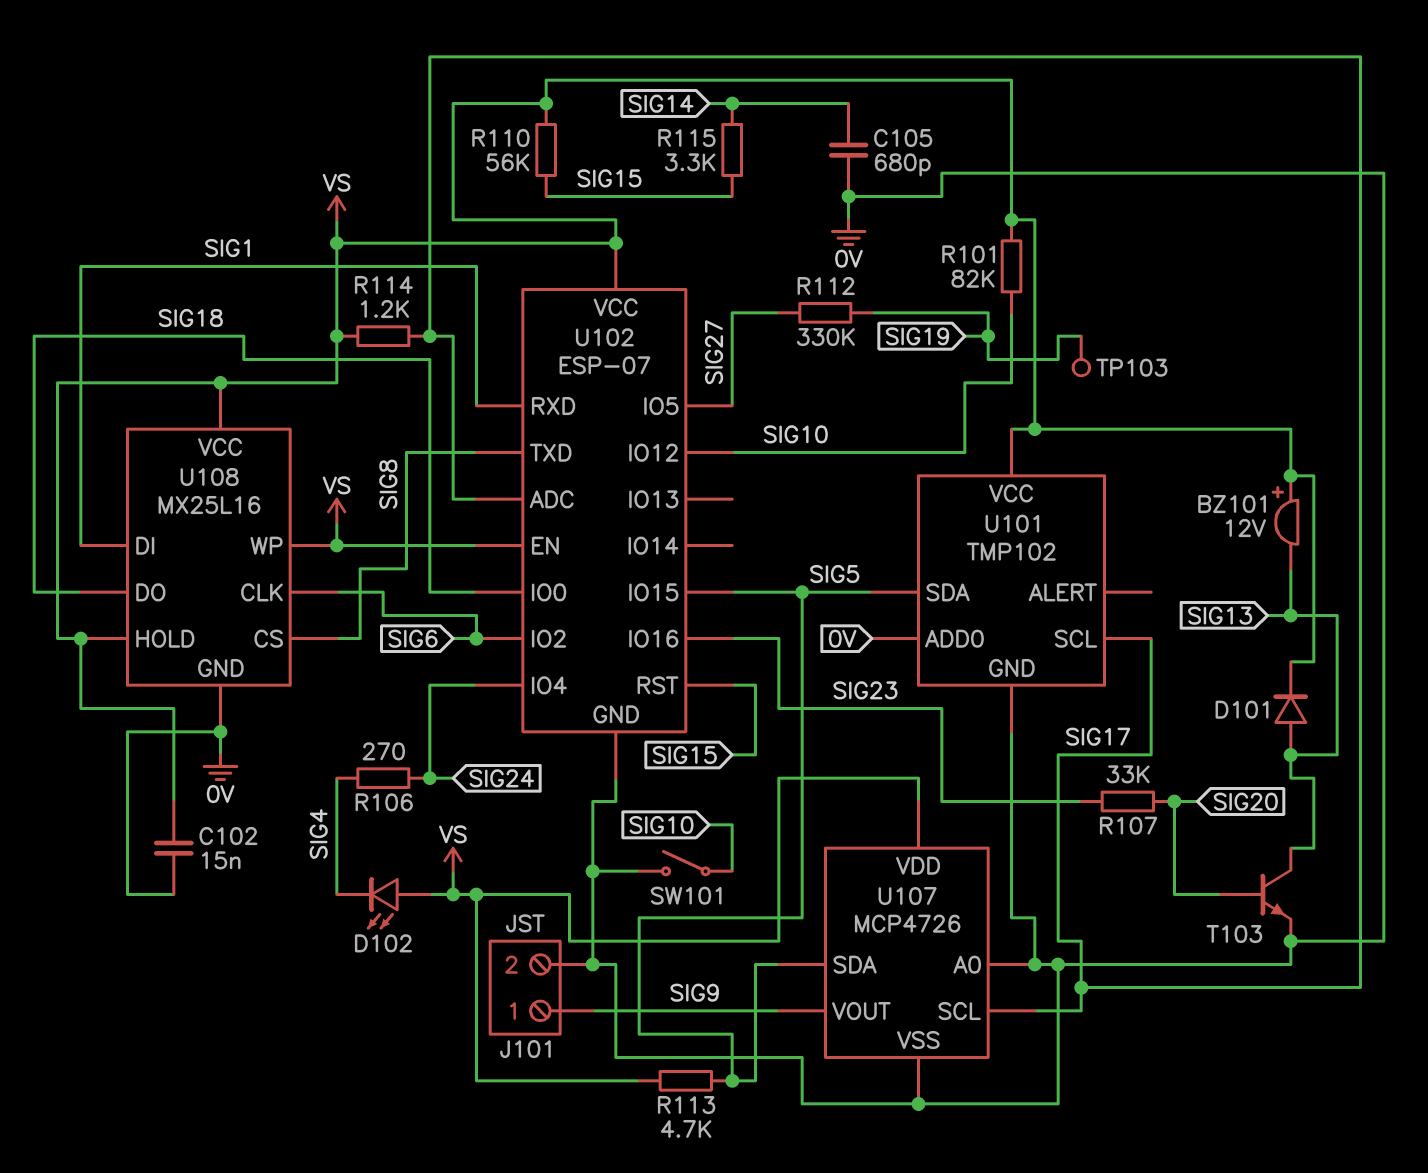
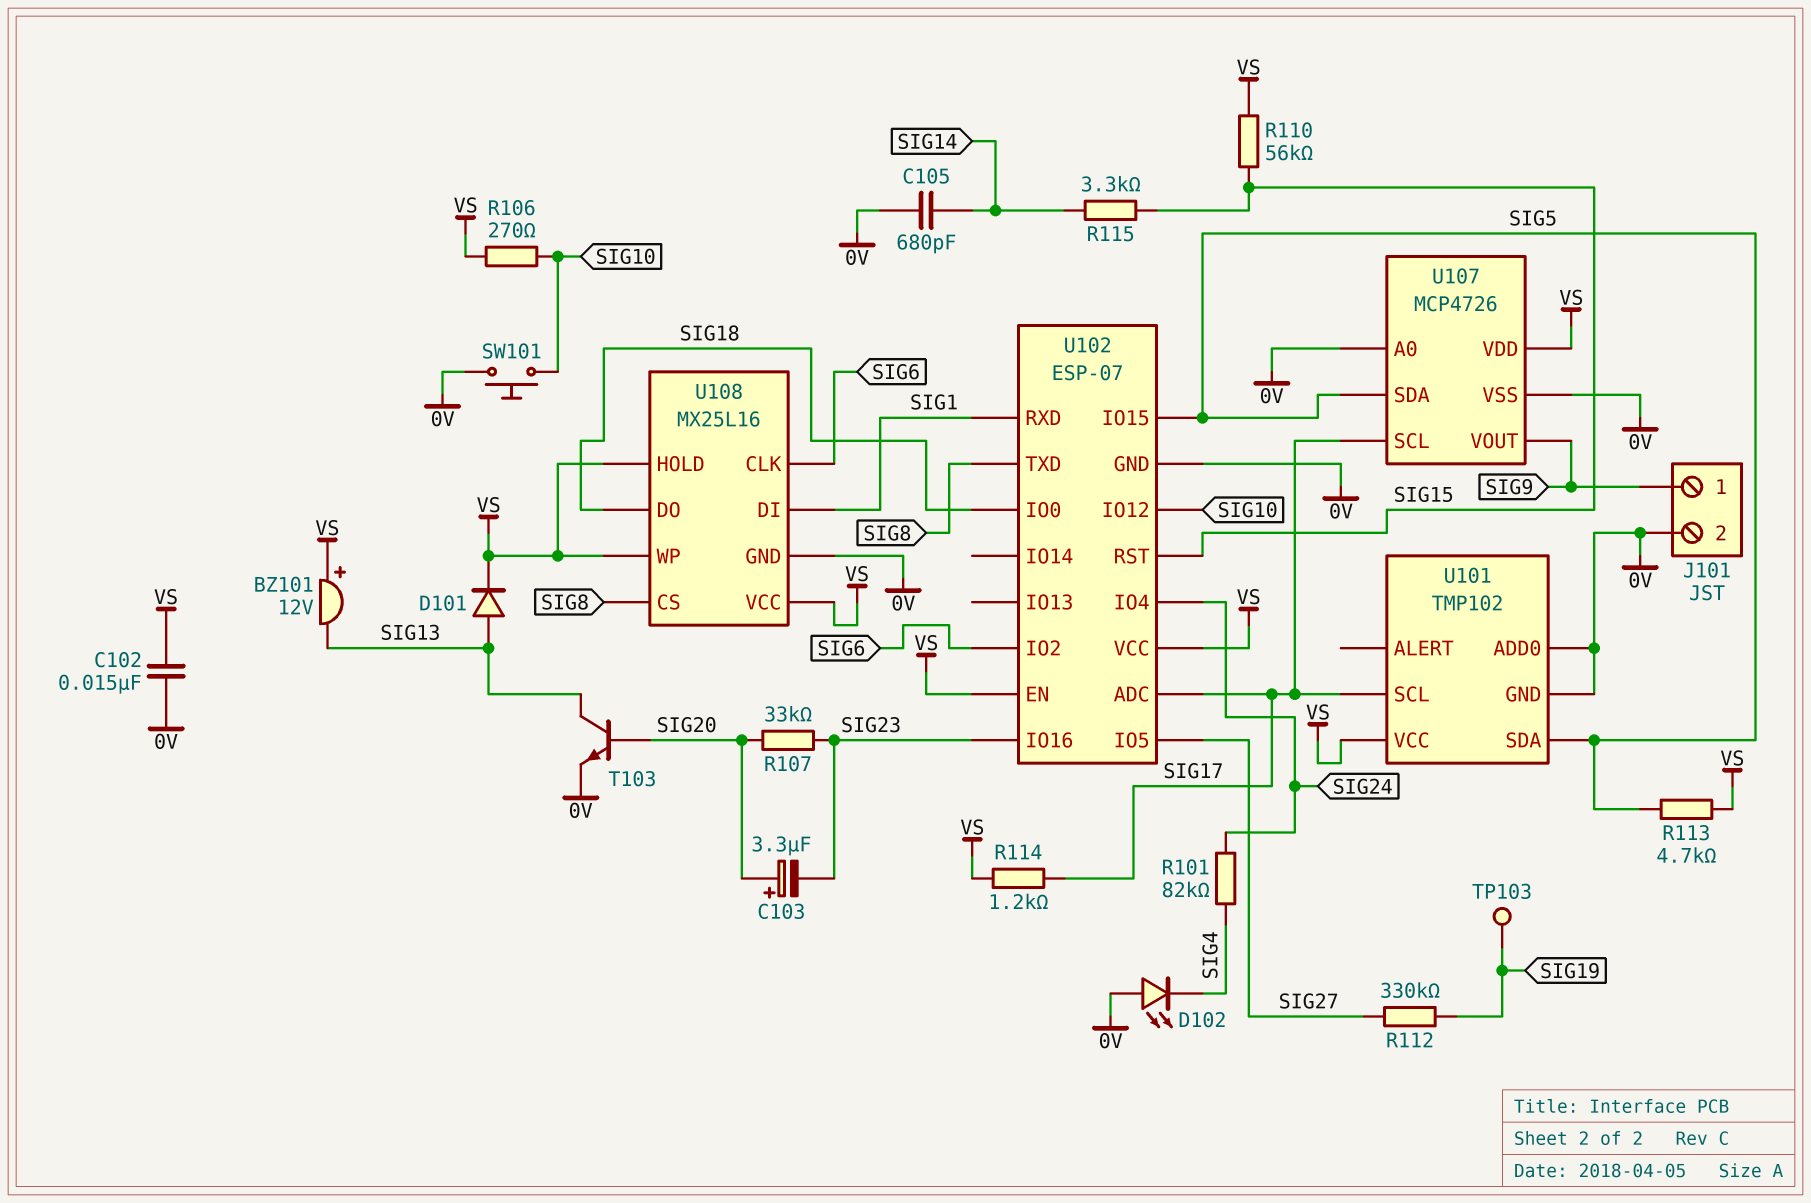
C103: none -> 3.3uF (plus SIG20, minus SIG23)
D102: LED (A VS, K SIG4) -> LED (A 0V, K SIG4)
R101: 82k (SIG10, VS) -> 82k (SIG4, SIG24)
R106: 270 (SIG4, SIG24) -> 270 (SIG10, VS)
SW101: switch (0V, SIG10) -> button (0V, SIG10)

